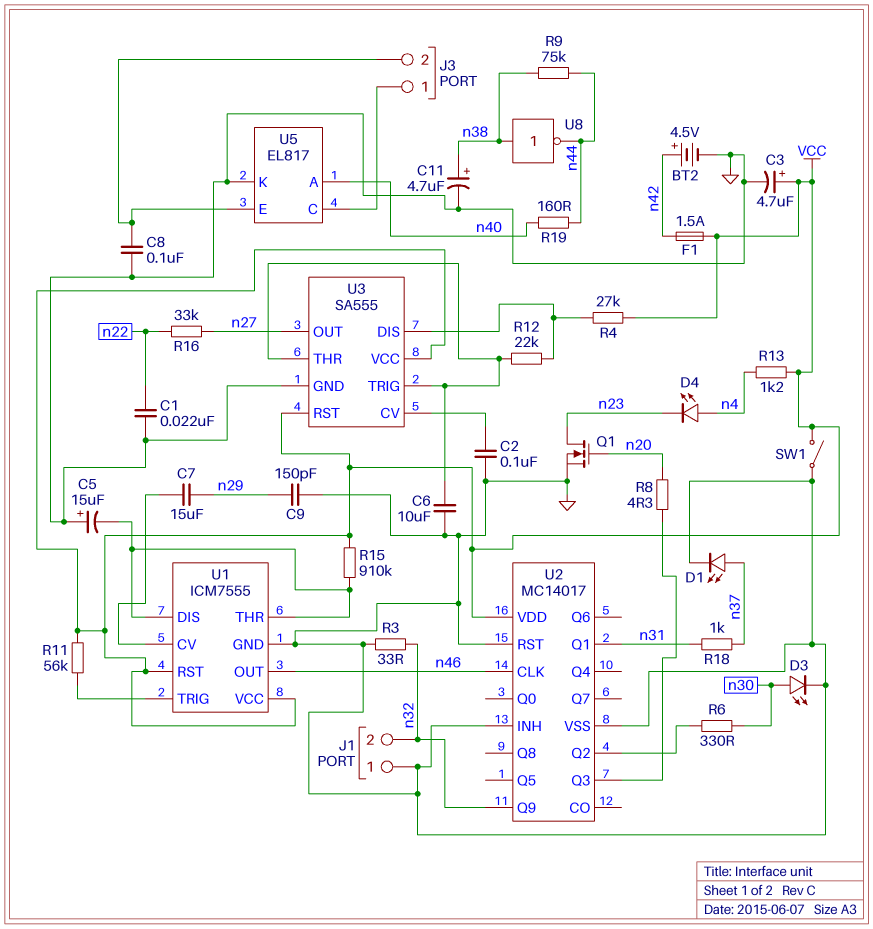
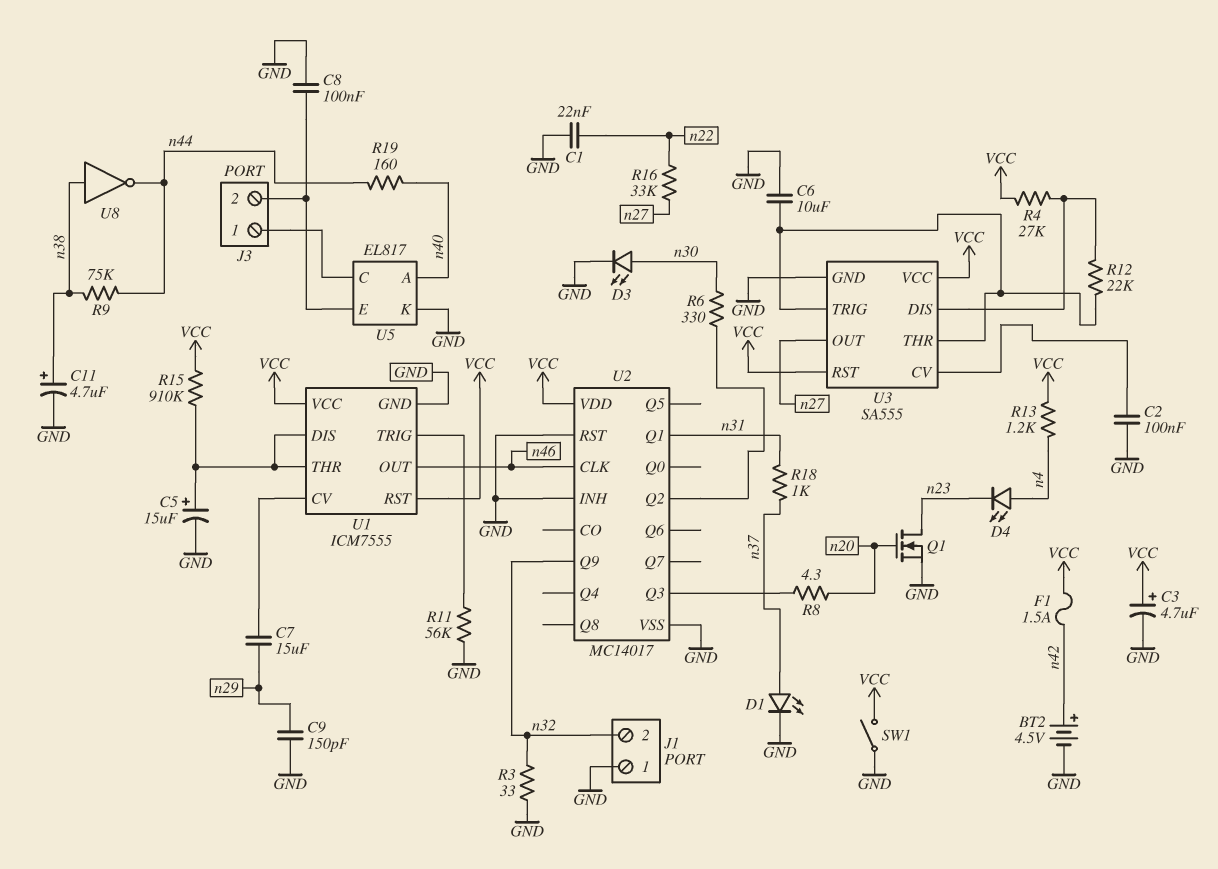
C5: 15uF (plus GND, minus U1/DIS) -> 15uF (plus U1/DIS, minus GND)
R11: 56k (U1/TRIG, VCC) -> 56k (GND, U1/TRIG)

